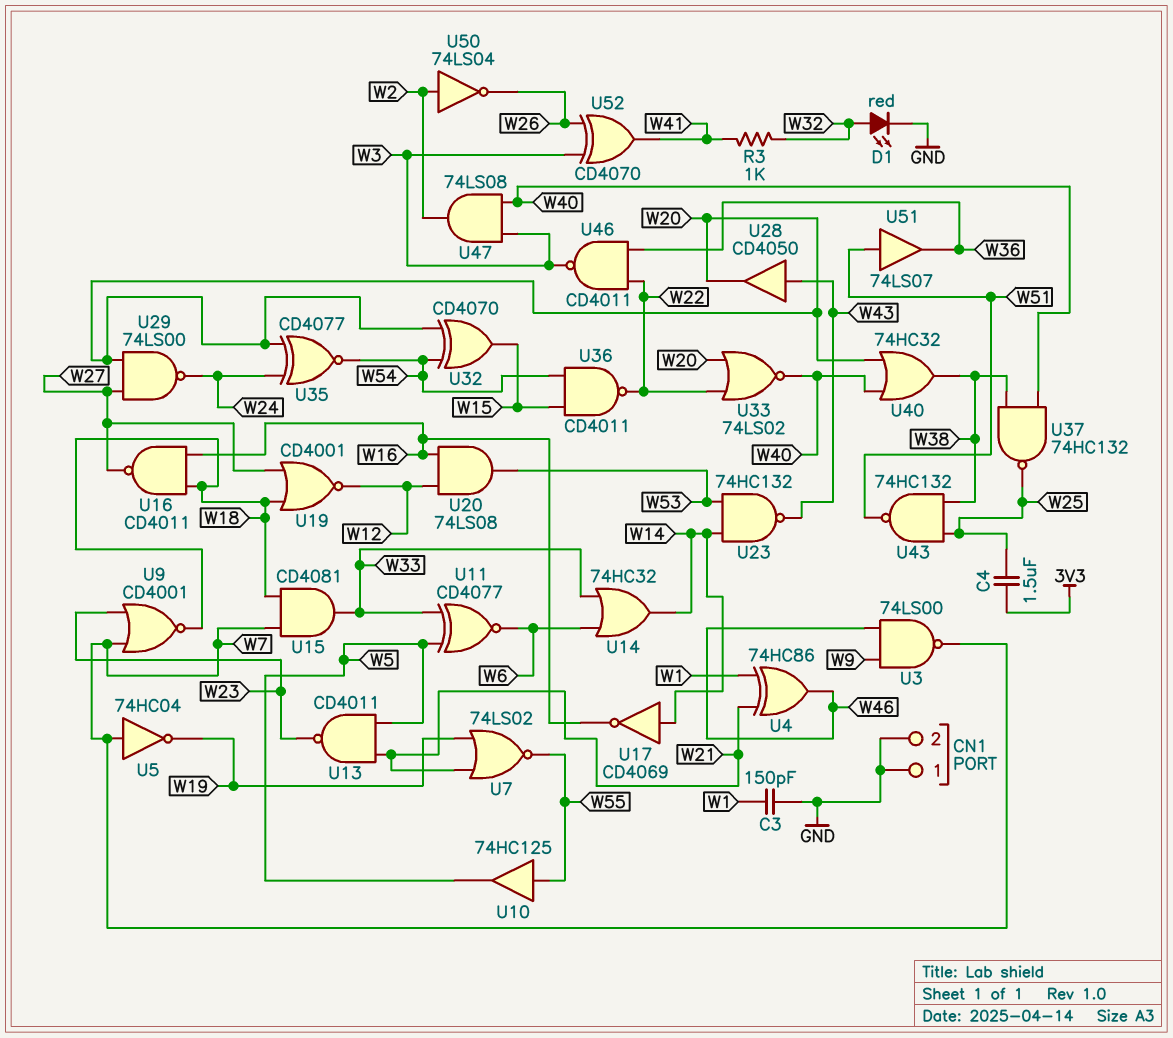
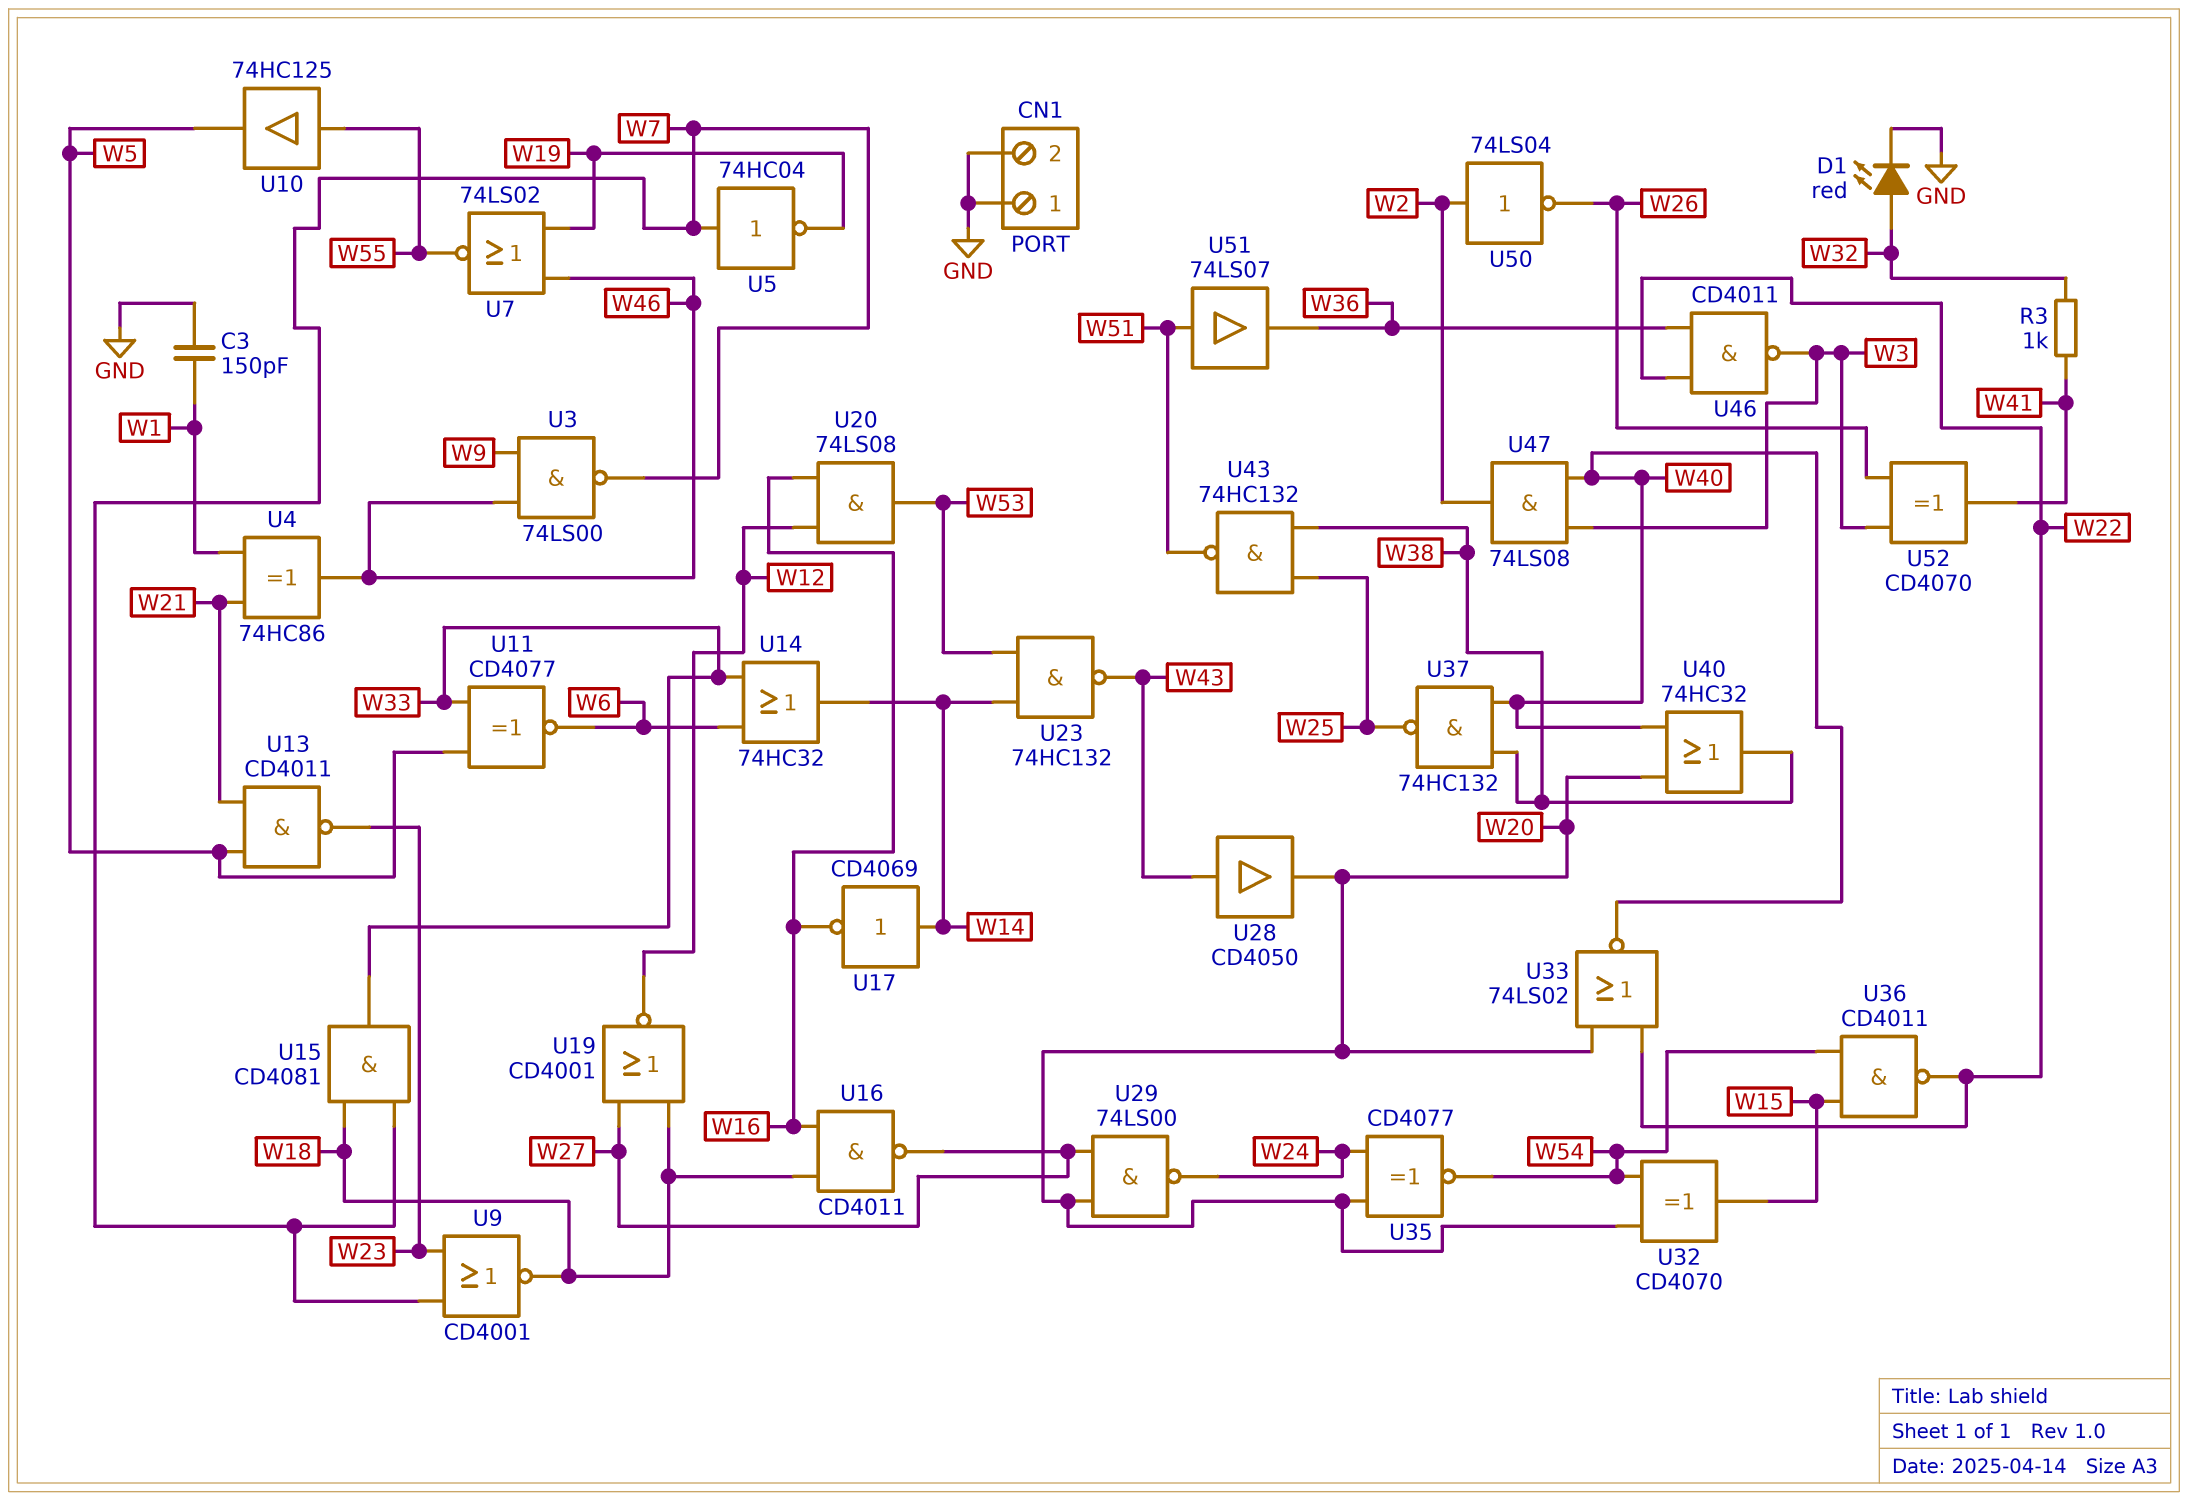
C4: 1.5uF (3V3, W25) -> none
U7: NOR 74LS02 (in W19, in W21, out W55) -> NOR 74LS02 (in W19, in W46, out W55)

